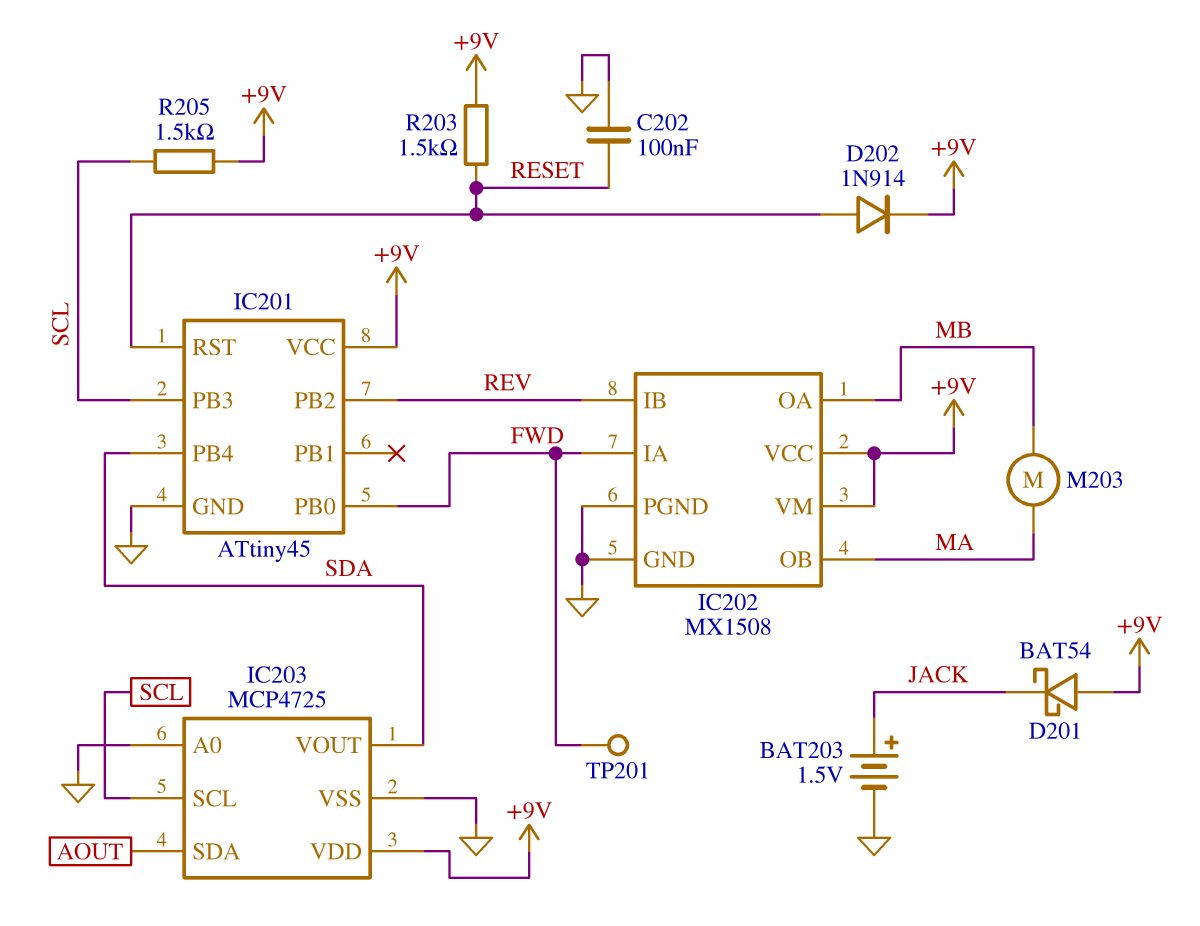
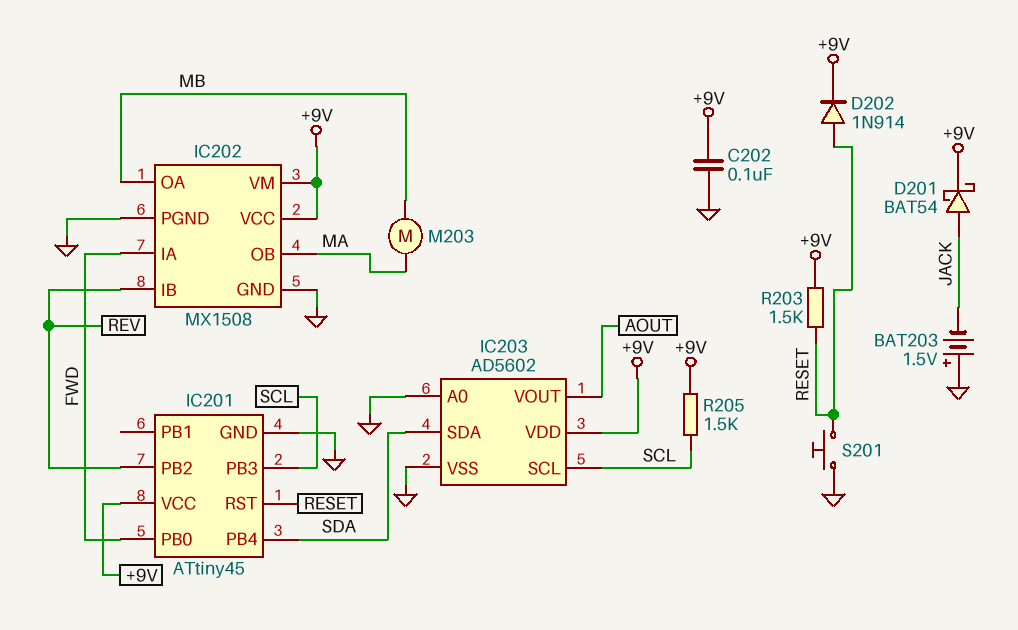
BAT203: 1.5V (plus JACK, minus GND) -> 1.5V (plus GND, minus JACK)
C202: 100nF (GND, RESET) -> 100nF (+9V, GND)
D201: schottky BAT54 (A +9V, K JACK) -> schottky BAT54 (A JACK, K +9V)
IC203: MCP4725 -> AD5602
IC203 pin SDA: AOUT -> SDA
IC203 pin VOUT: SDA -> AOUT
S201: none -> button (GND, RESET)
TP201: test point (FWD) -> none

